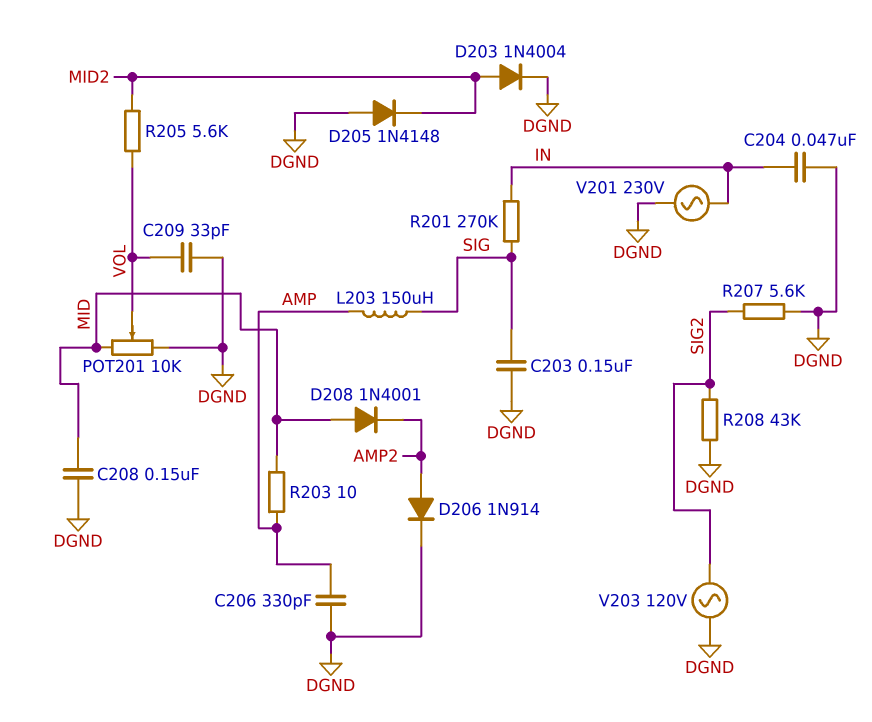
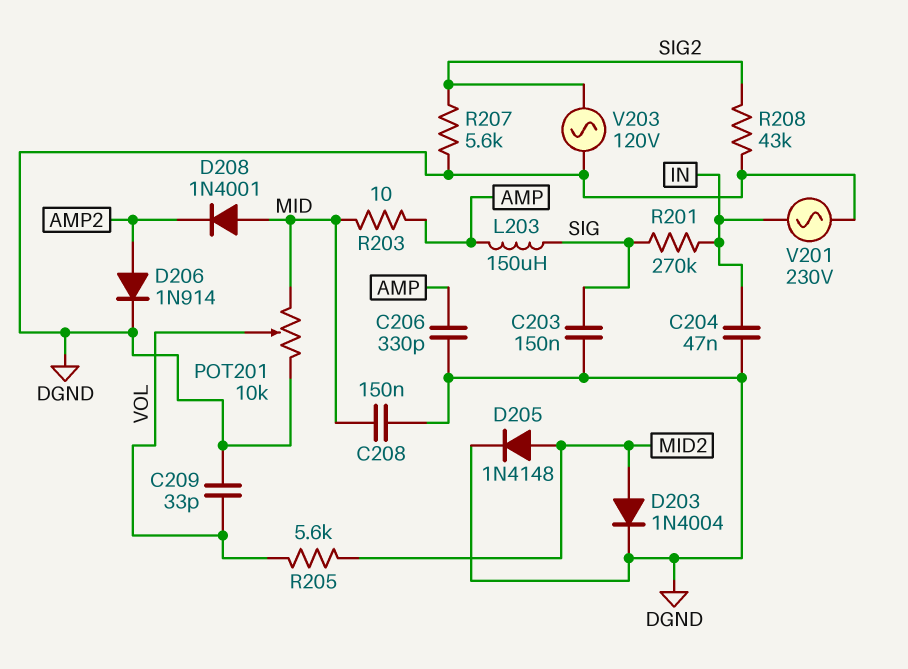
D205: diode 1N4148 (A DGND, K MID2) -> diode 1N4148 (A MID2, K DGND)

